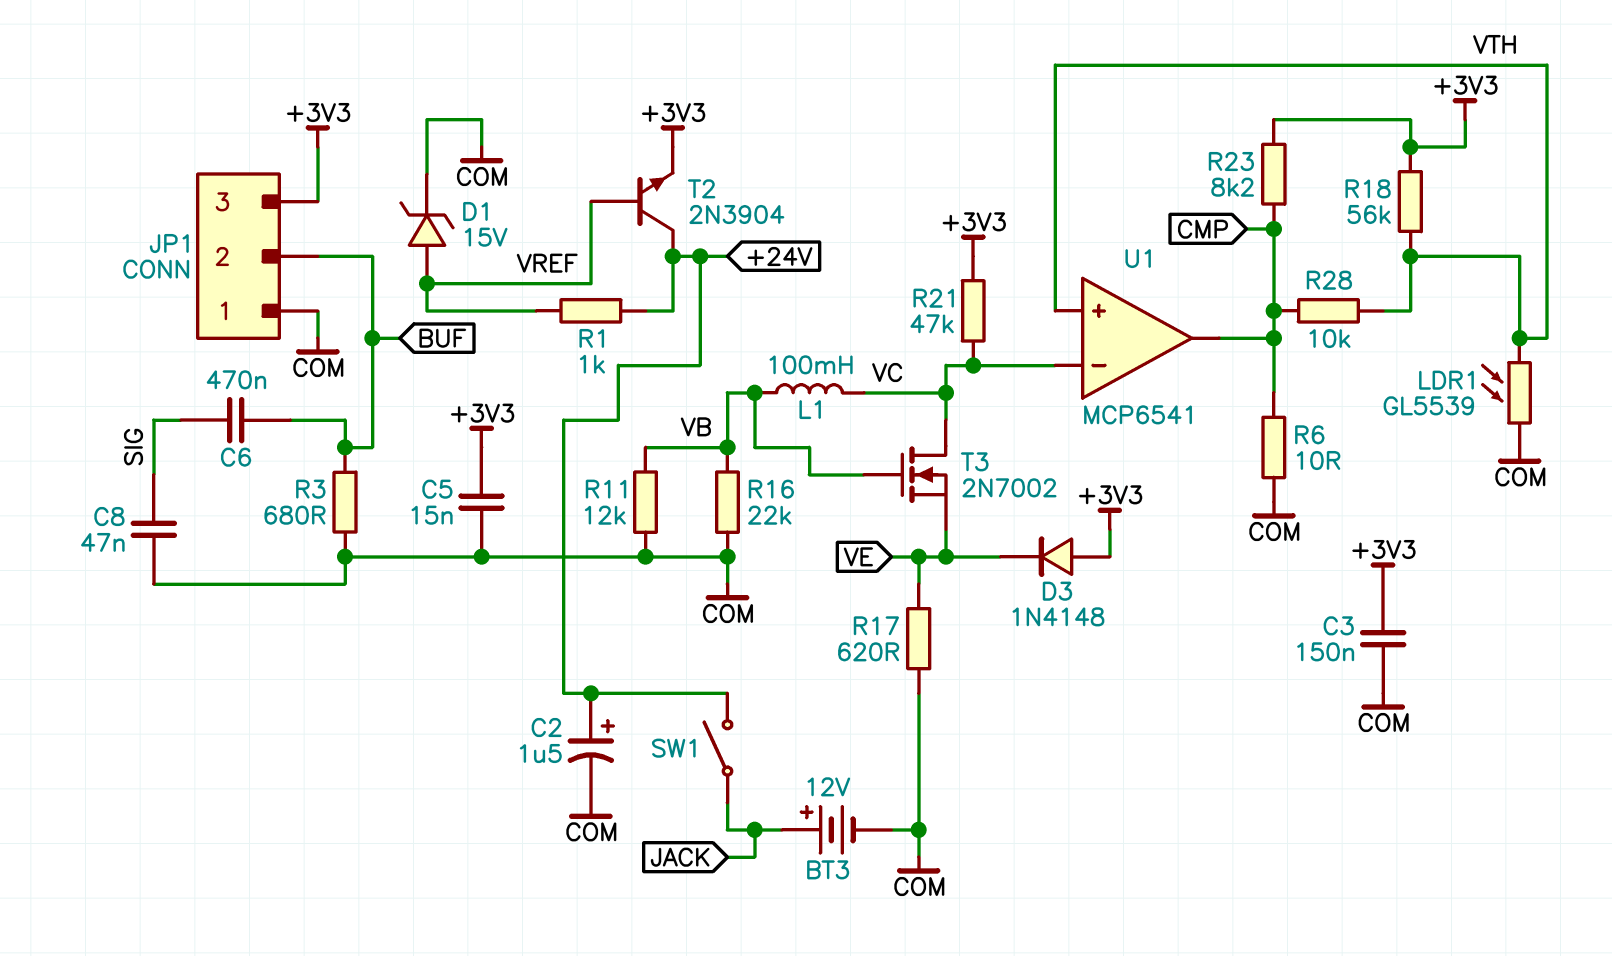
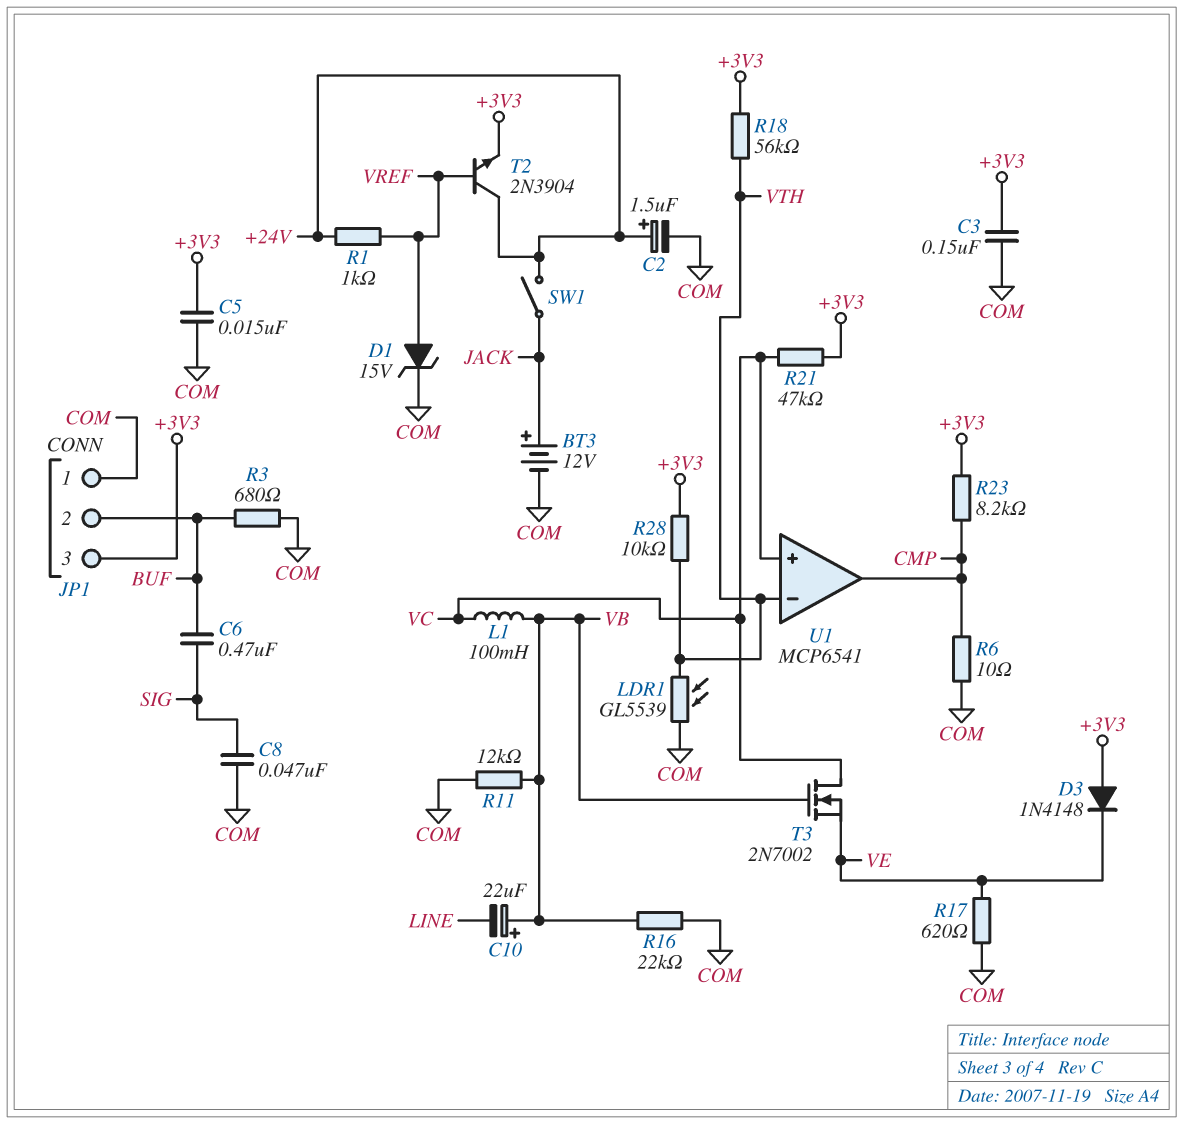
C10: none -> 22uF (plus VB, minus LINE)
R28: 10k (CMP, VTH) -> 10k (+3V3, VTH)
U1 pin in+: VTH -> VC
U1 pin in-: VC -> VTH

